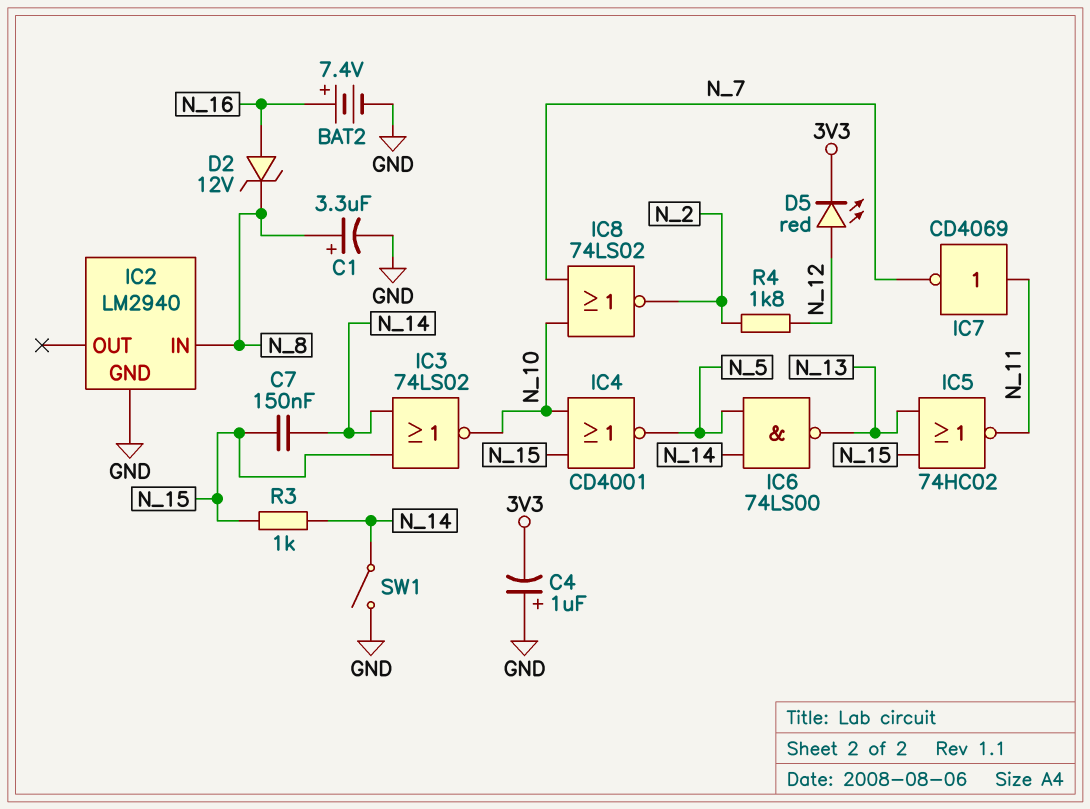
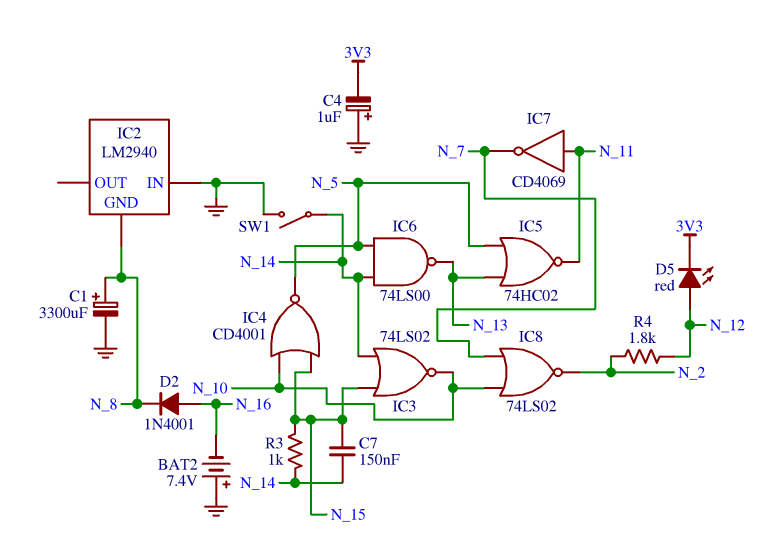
BAT2: 7.4V (plus N_16, minus GND) -> 7.4V (plus GND, minus N_16)
C1: 3.3uF (plus N_8, minus GND) -> 3300uF (plus N_8, minus GND)
D2: zener 12V (A N_16, K N_8) -> diode 1N4001 (A N_16, K N_8)
IC2 pin GND: GND -> N_8
IC2 pin IN: N_8 -> GND
IC5: NOR 74HC02 (in N_13, in N_15, out N_11) -> NOR 74HC02 (in N_5, in N_13, out N_11)

